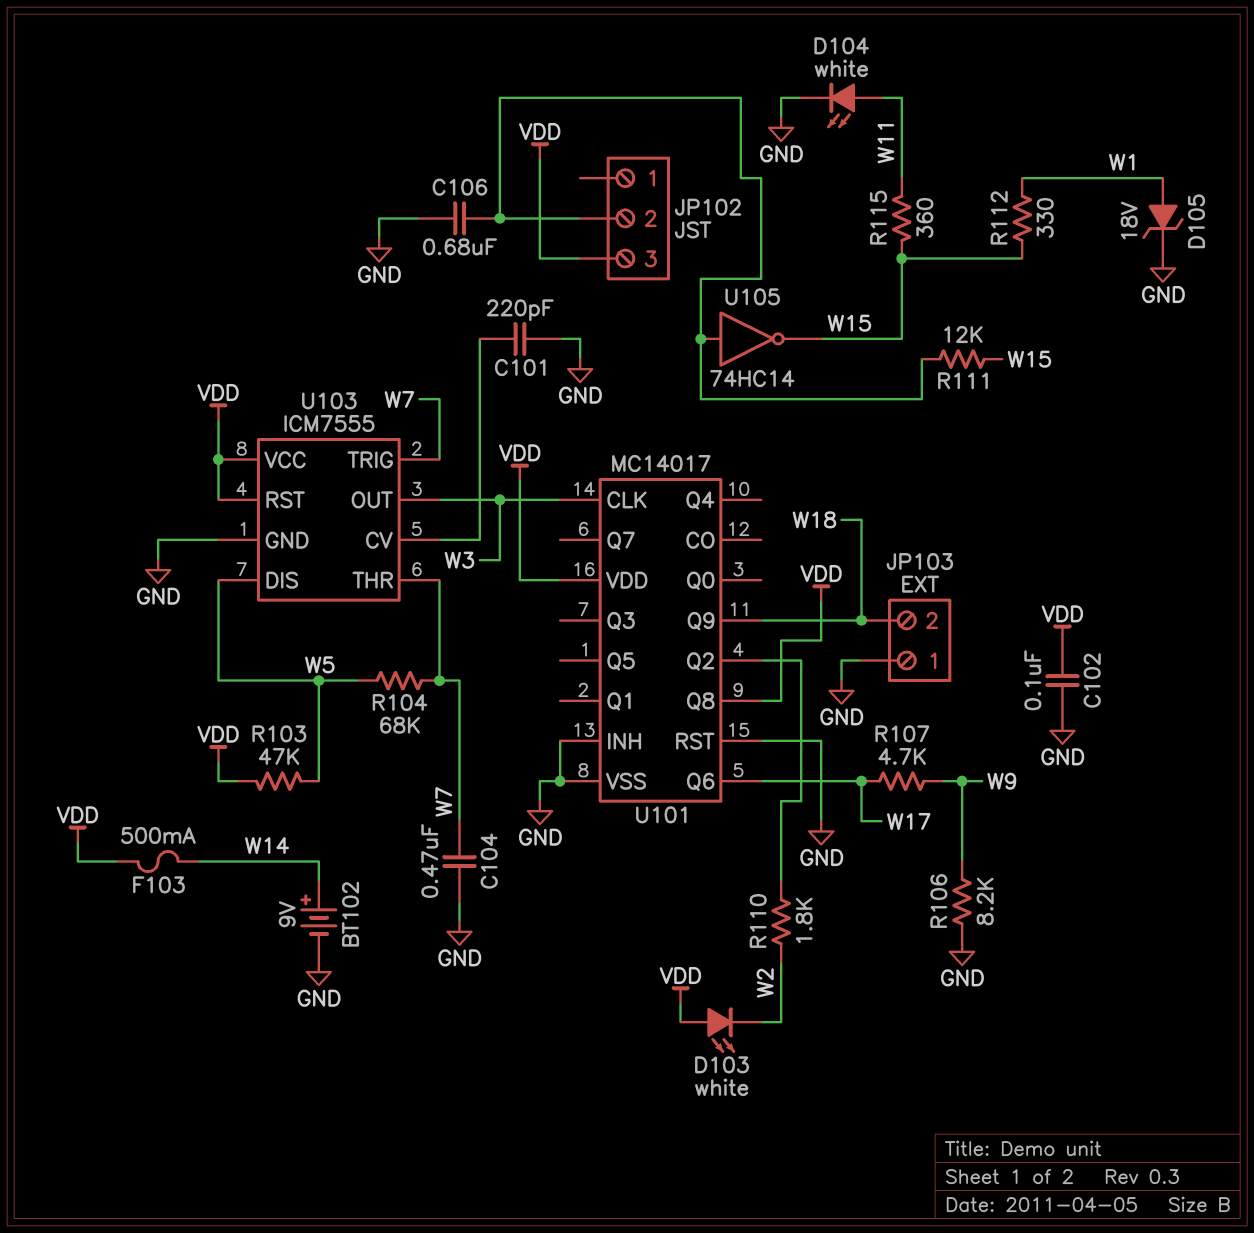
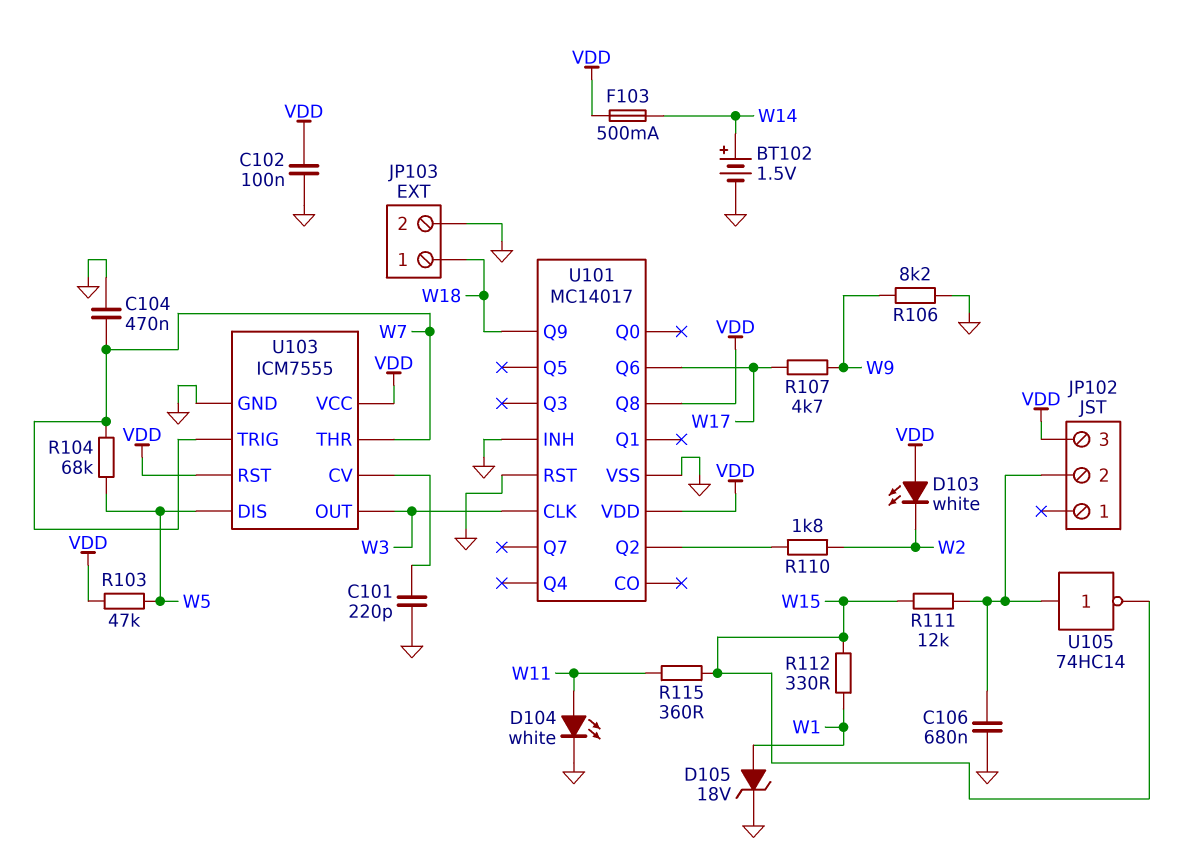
BT102: 9V (plus W14, minus GND) -> 1.5V (plus W14, minus GND)
JP103 pin 1: GND -> W18
JP103 pin 2: W18 -> GND

